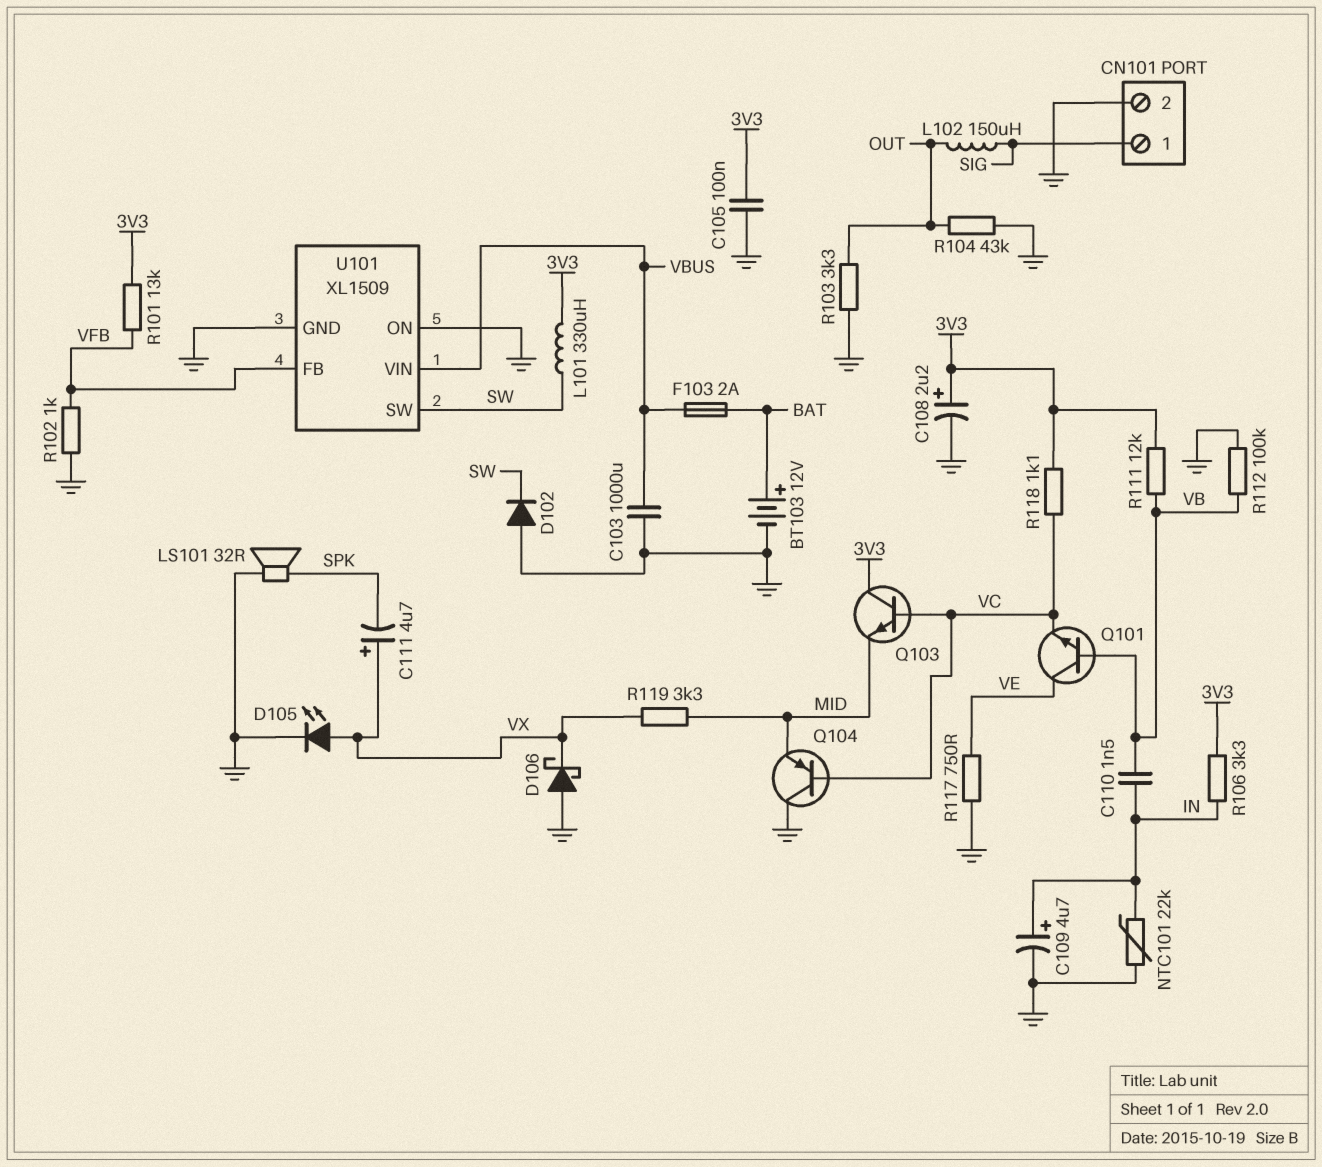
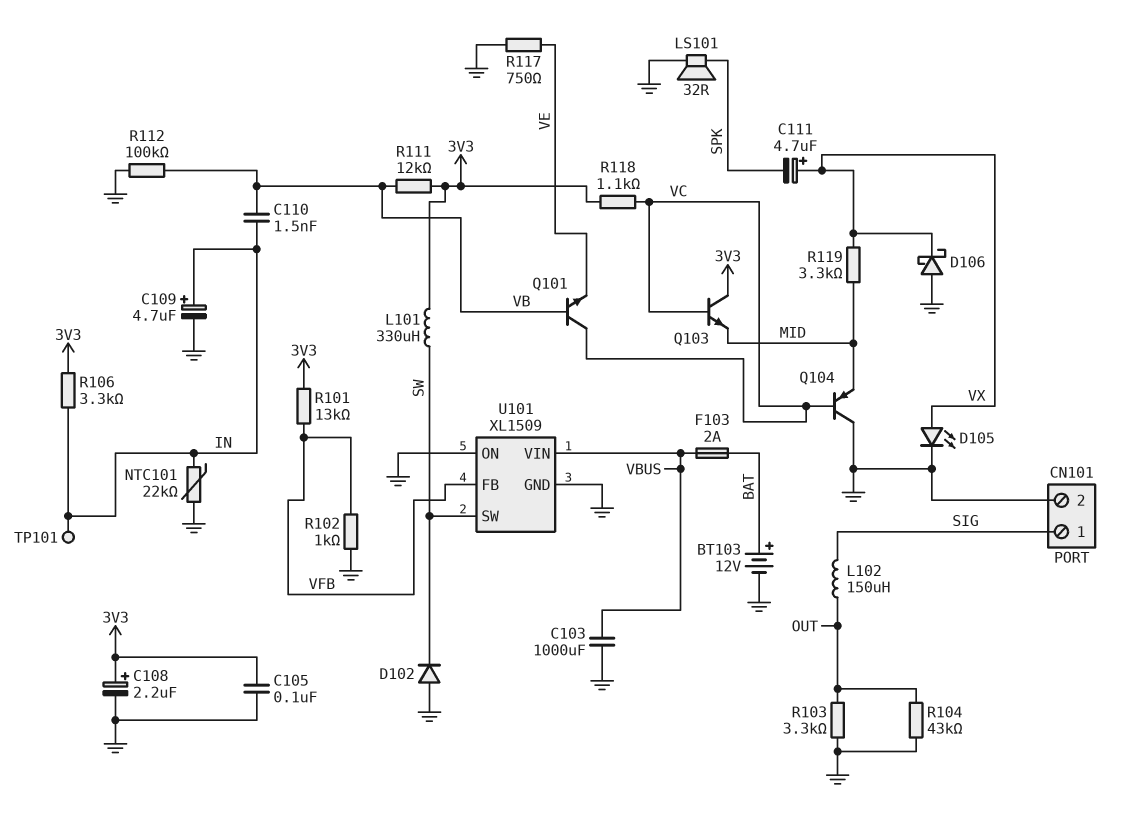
Q101: NPN (B VB, C VE, E VC) -> NPN (B VB, C VC, E VE)
TP101: none -> test point (IN)

